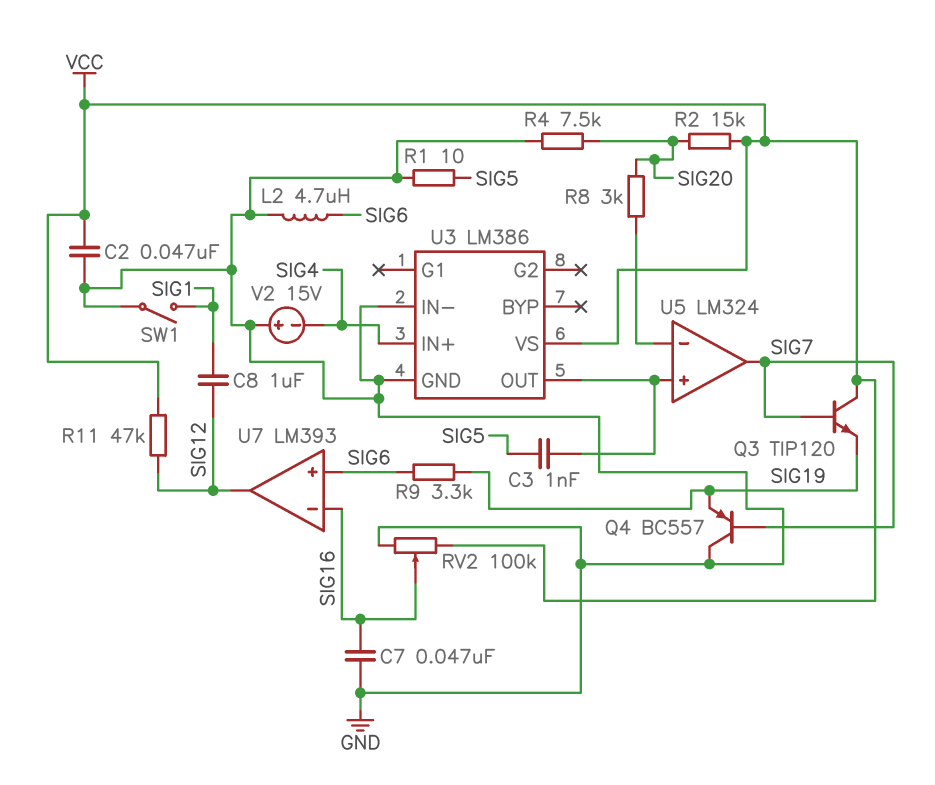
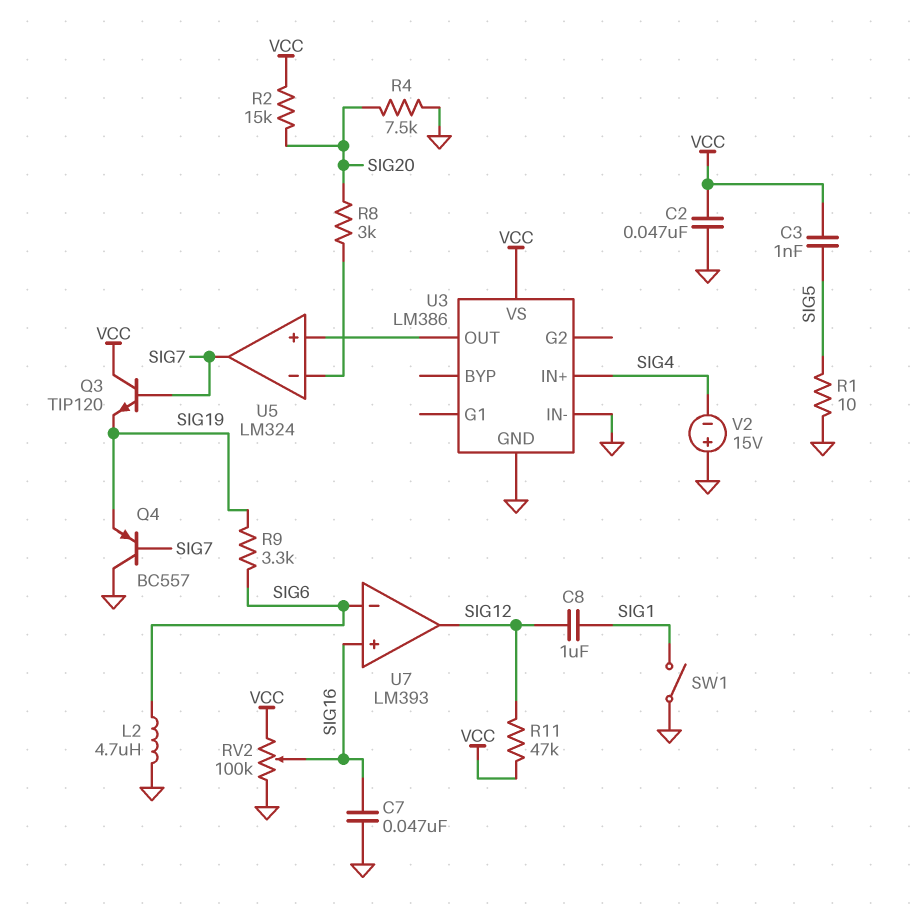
C3: 1nF (SIG5, U3/OUT) -> 1nF (SIG5, VCC)
U7 pin in+: SIG6 -> SIG16
U7 pin in-: SIG16 -> SIG6

